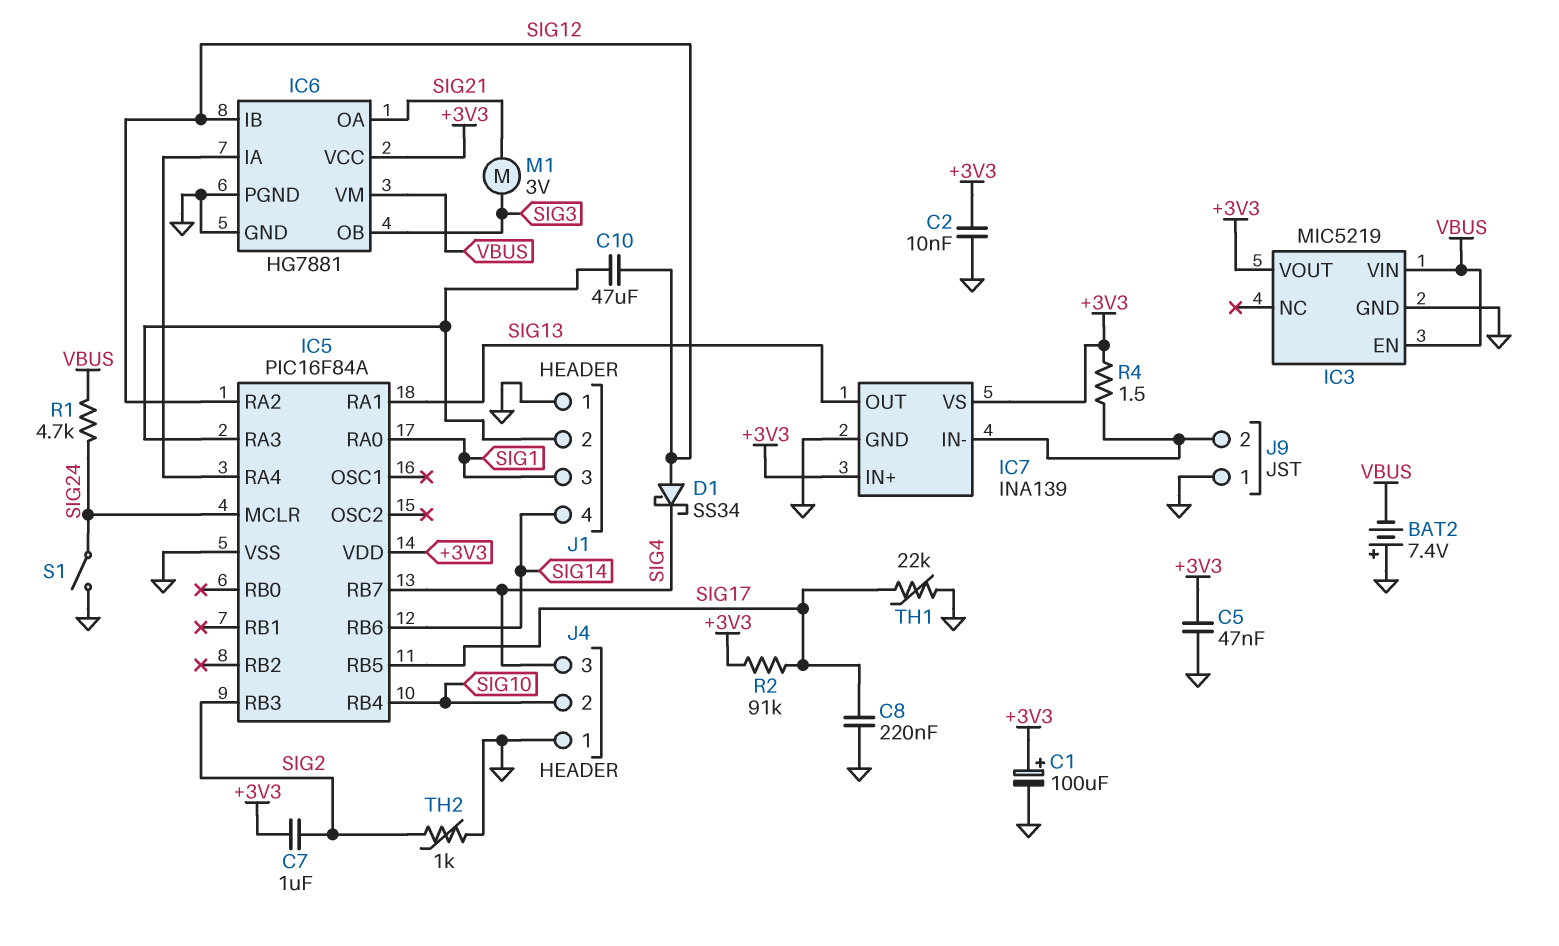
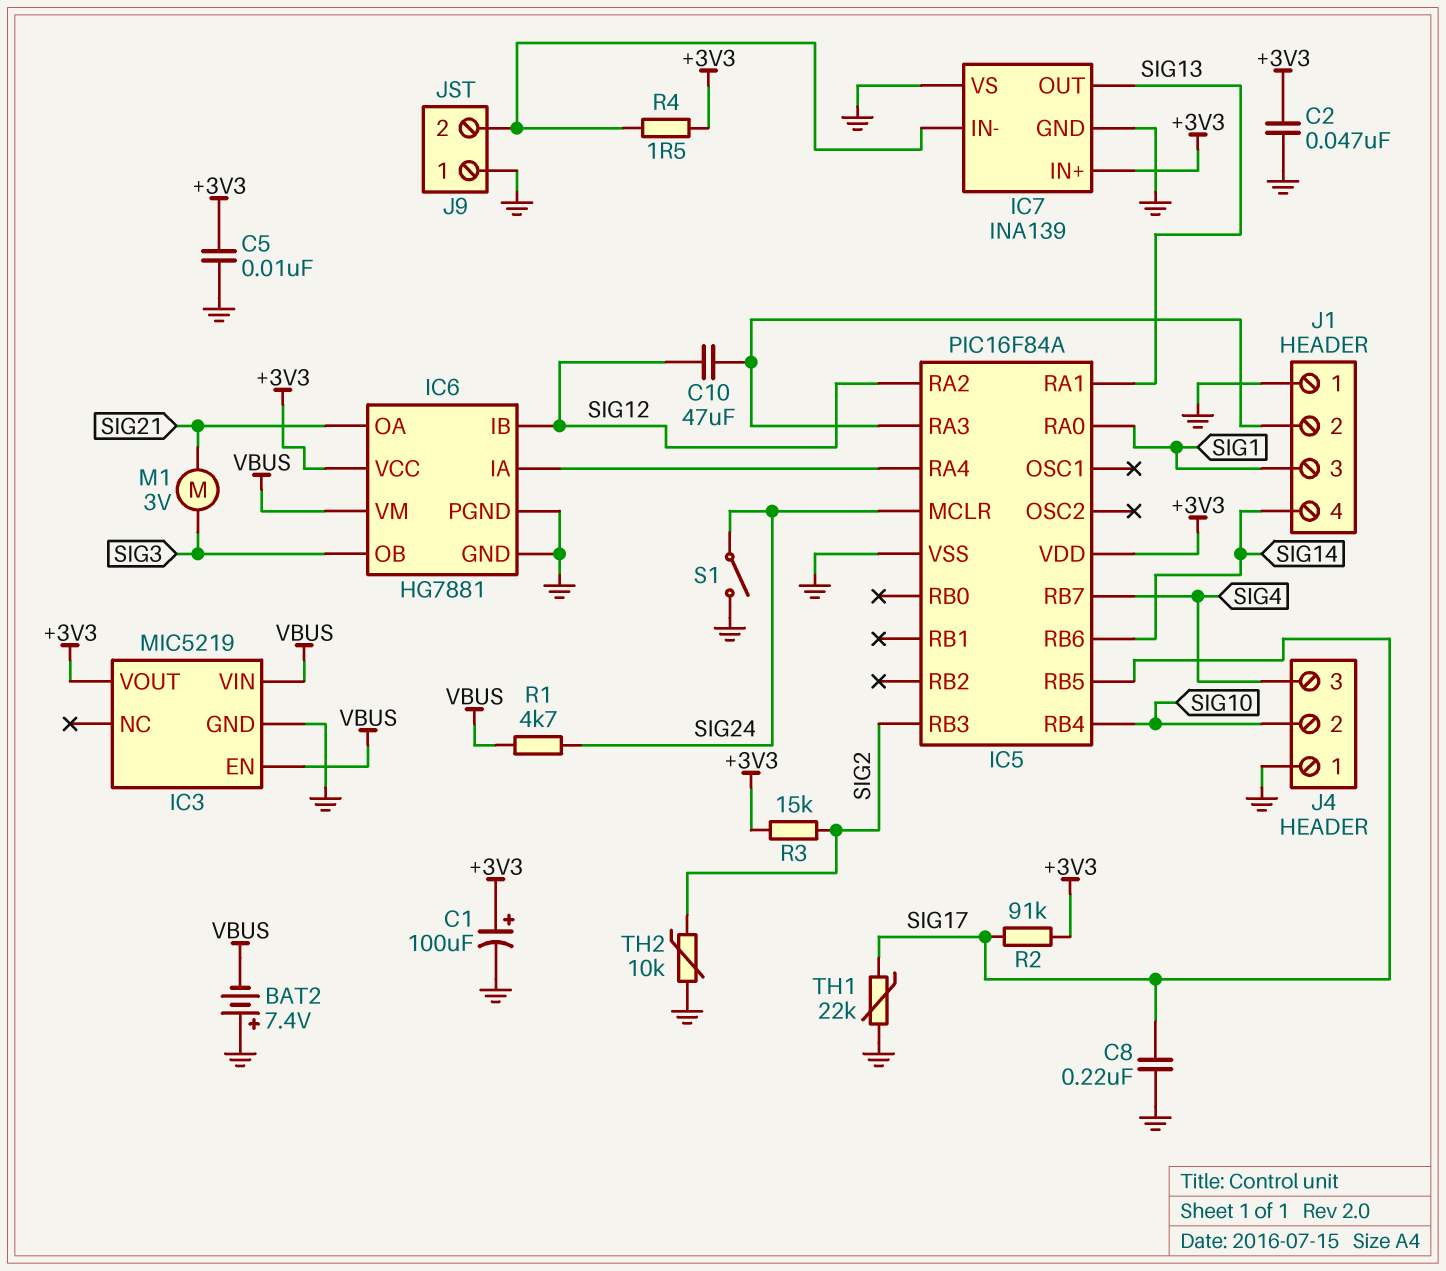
C2: 10nF (+3V3, GND) -> 47nF (+3V3, GND)
C5: 47nF (+3V3, GND) -> 10nF (+3V3, GND)
C7: 1uF (+3V3, SIG2) -> none
D1: schottky SS34 (A SIG12, K SIG4) -> none
IC7 pin VS: +3V3 -> GND
R3: none -> 15k (+3V3, SIG2)
TH2: 1k (GND, SIG2) -> 10k (GND, SIG2)

